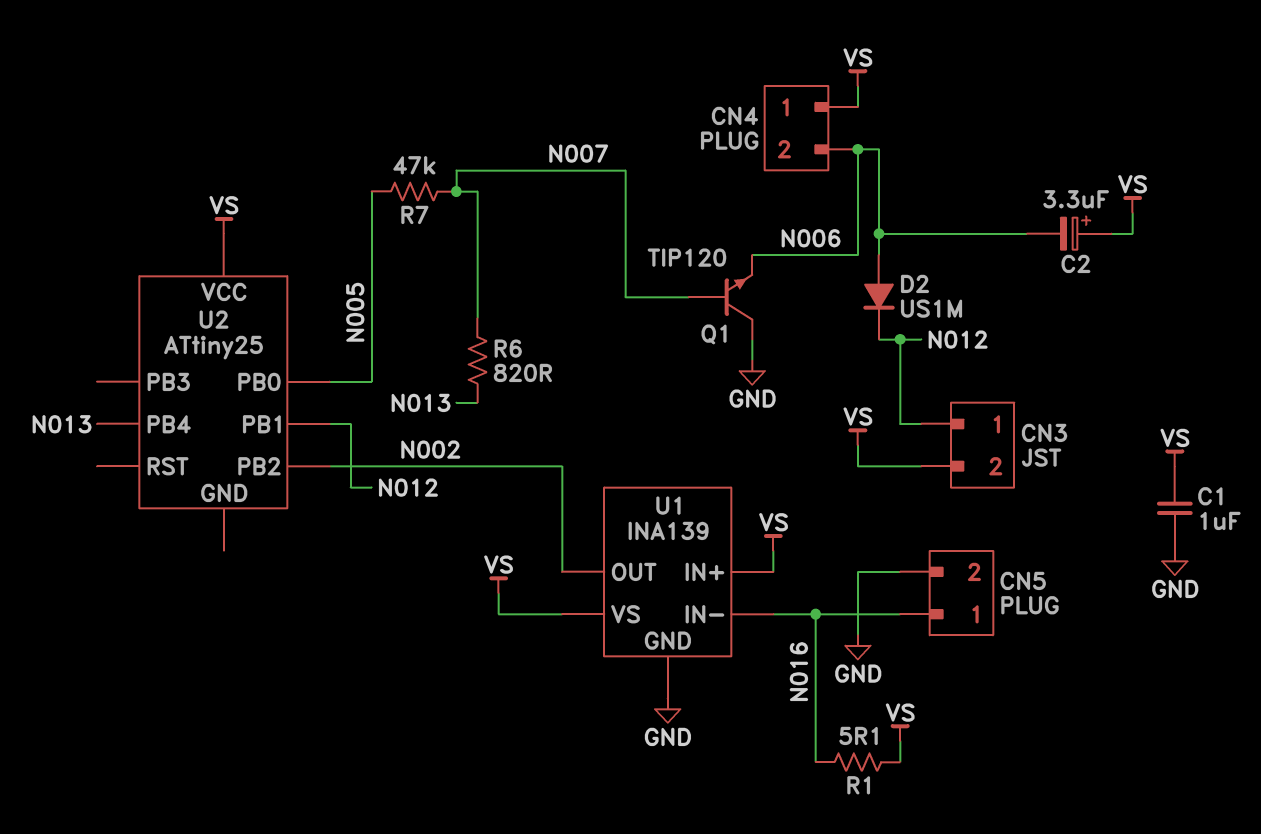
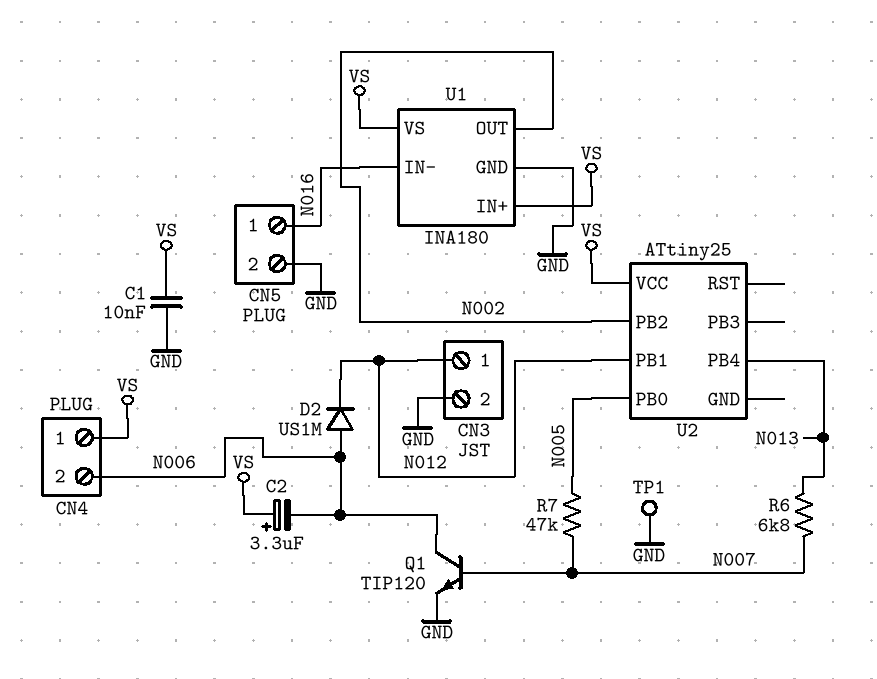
C1: 1uF (GND, VS) -> 10nF (GND, VS)
CN3 pin 2: VS -> GND
Q1: NPN TIP120 (B N007, C GND, E N006) -> NPN TIP120 (B N007, C N006, E GND)
R1: 5.1 (N016, VS) -> none
R6: 820 (N007, N013) -> 6.8k (N007, N013)
TP1: none -> test point (GND)
U1: INA139 -> INA180

